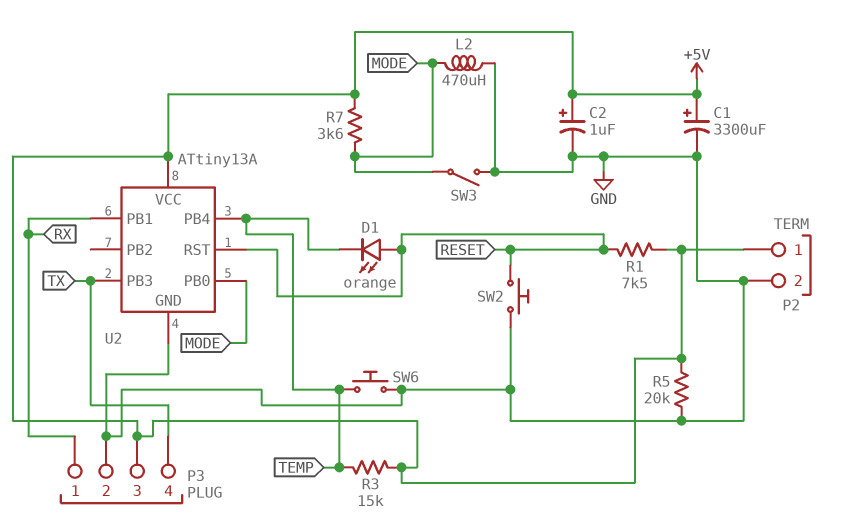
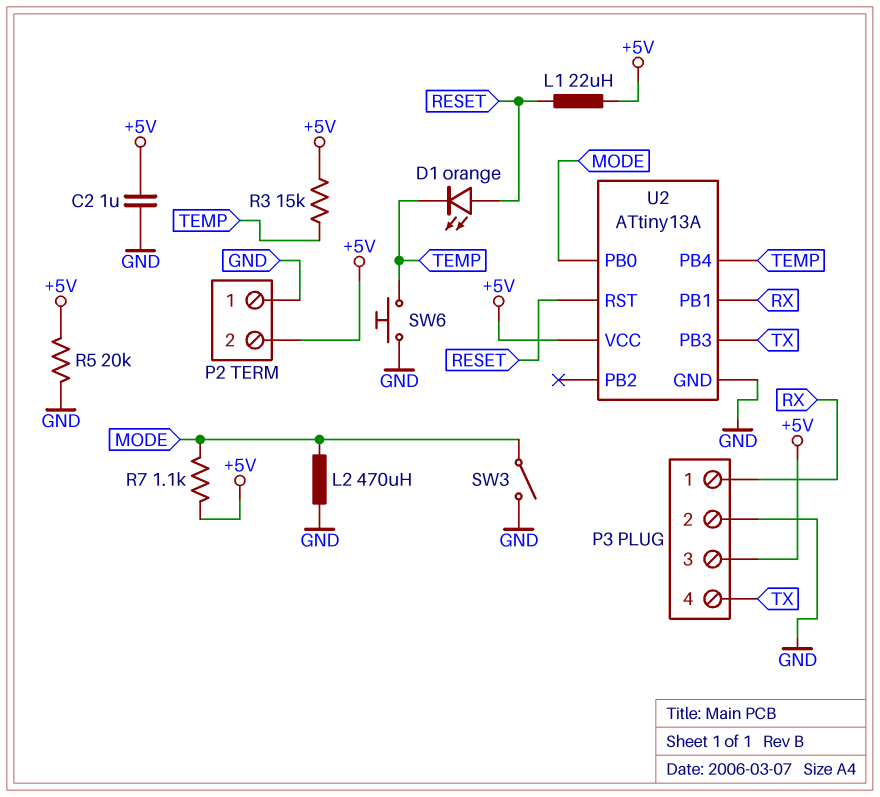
C1: 3300uF (plus +5V, minus GND) -> none
C2: 1uF (plus +5V, minus GND) -> 1uF (+5V, GND)
L1: none -> 22uH (+5V, RESET)
P2 pin 1: +5V -> GND
P2 pin 2: GND -> +5V
R1: 7.5k (+5V, RESET) -> none
R7: 3.6k (+5V, MODE) -> 1.1k (+5V, MODE)
SW2: button (GND, RESET) -> none

